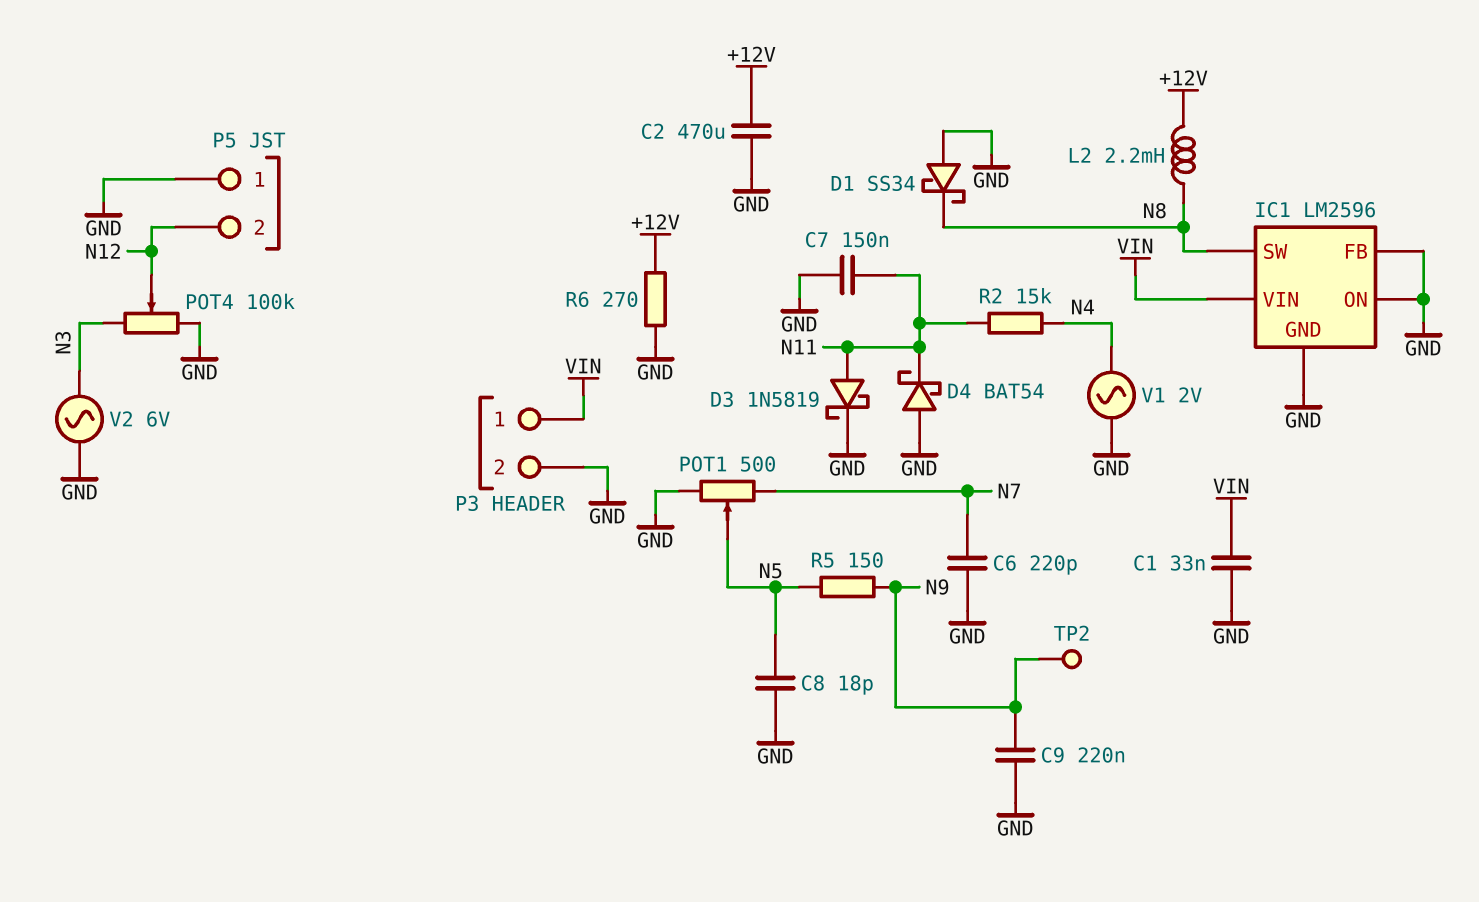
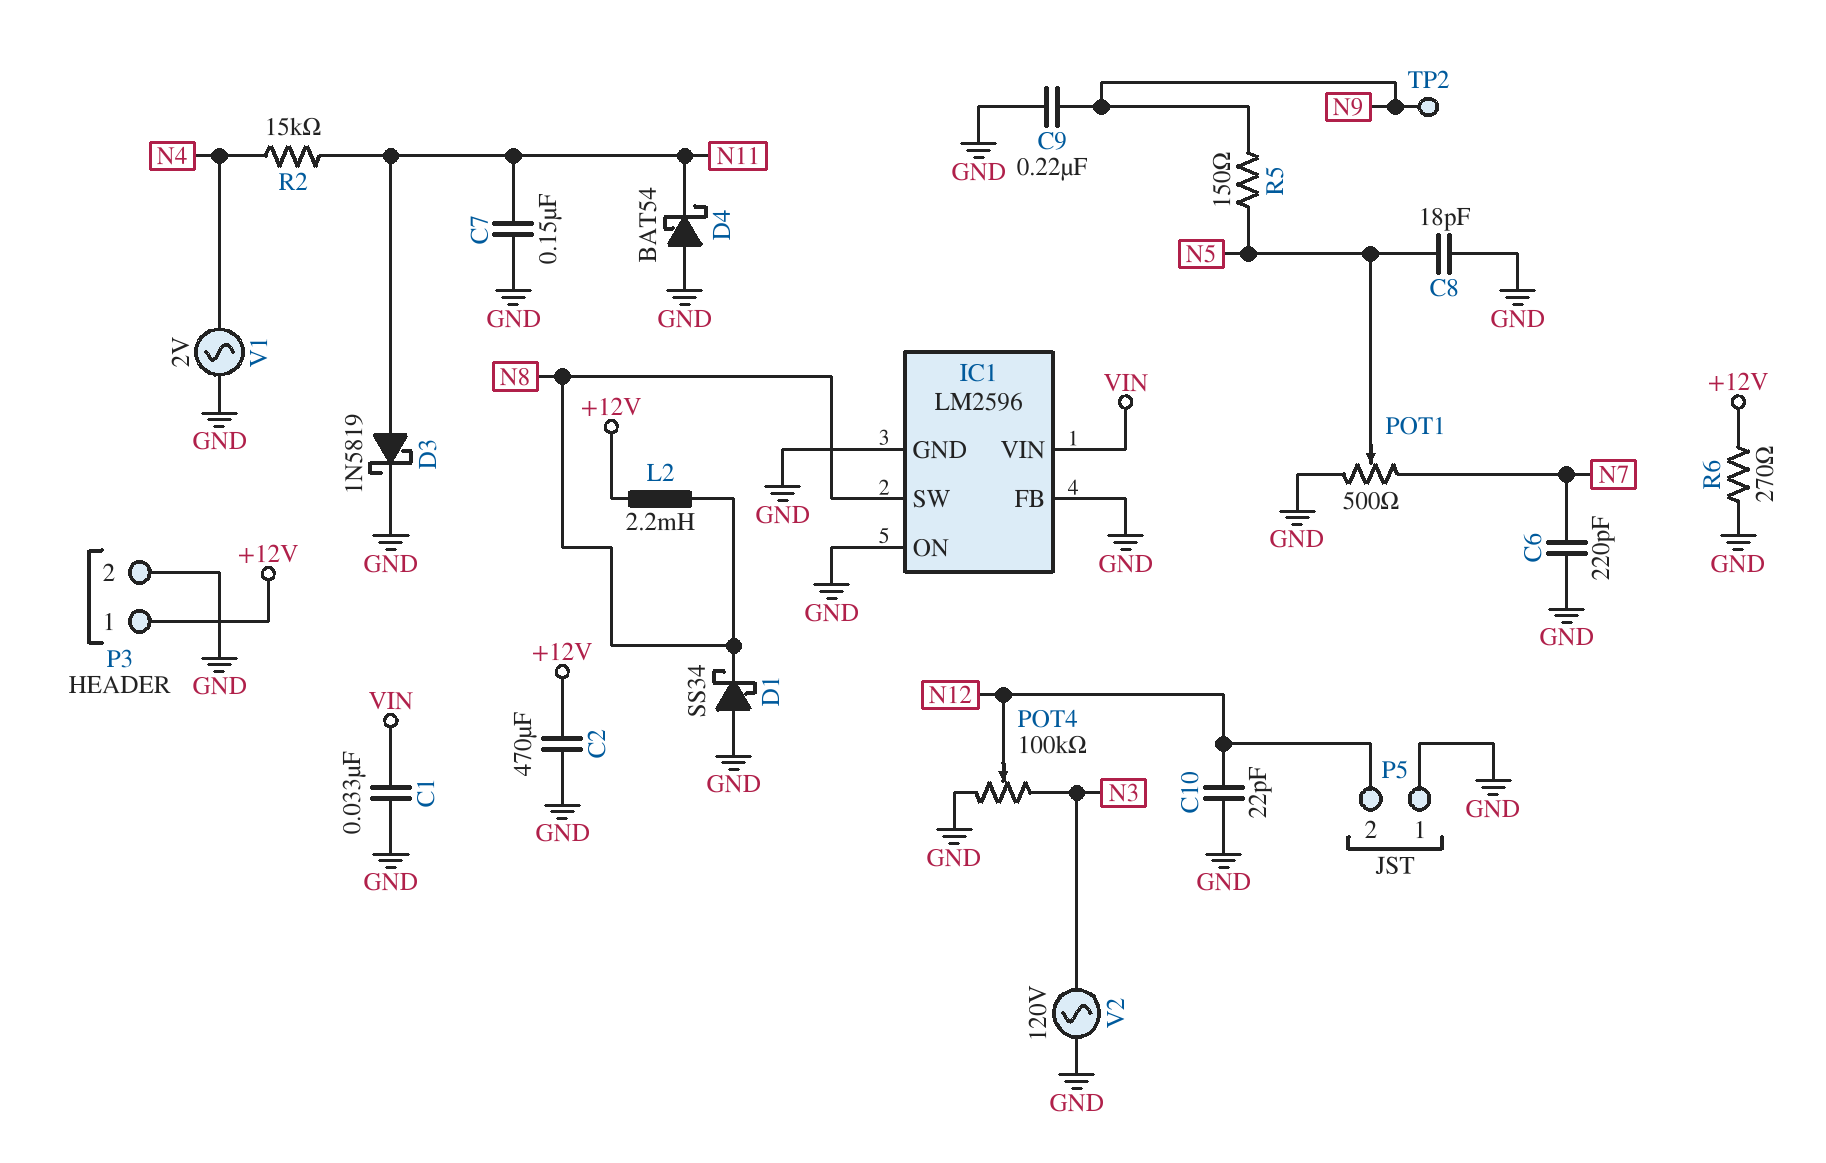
C10: none -> 22pF (GND, N12)
P3 pin 1: VIN -> +12V
V2: AC 6V (GND, N3) -> AC 120V (GND, N3)

